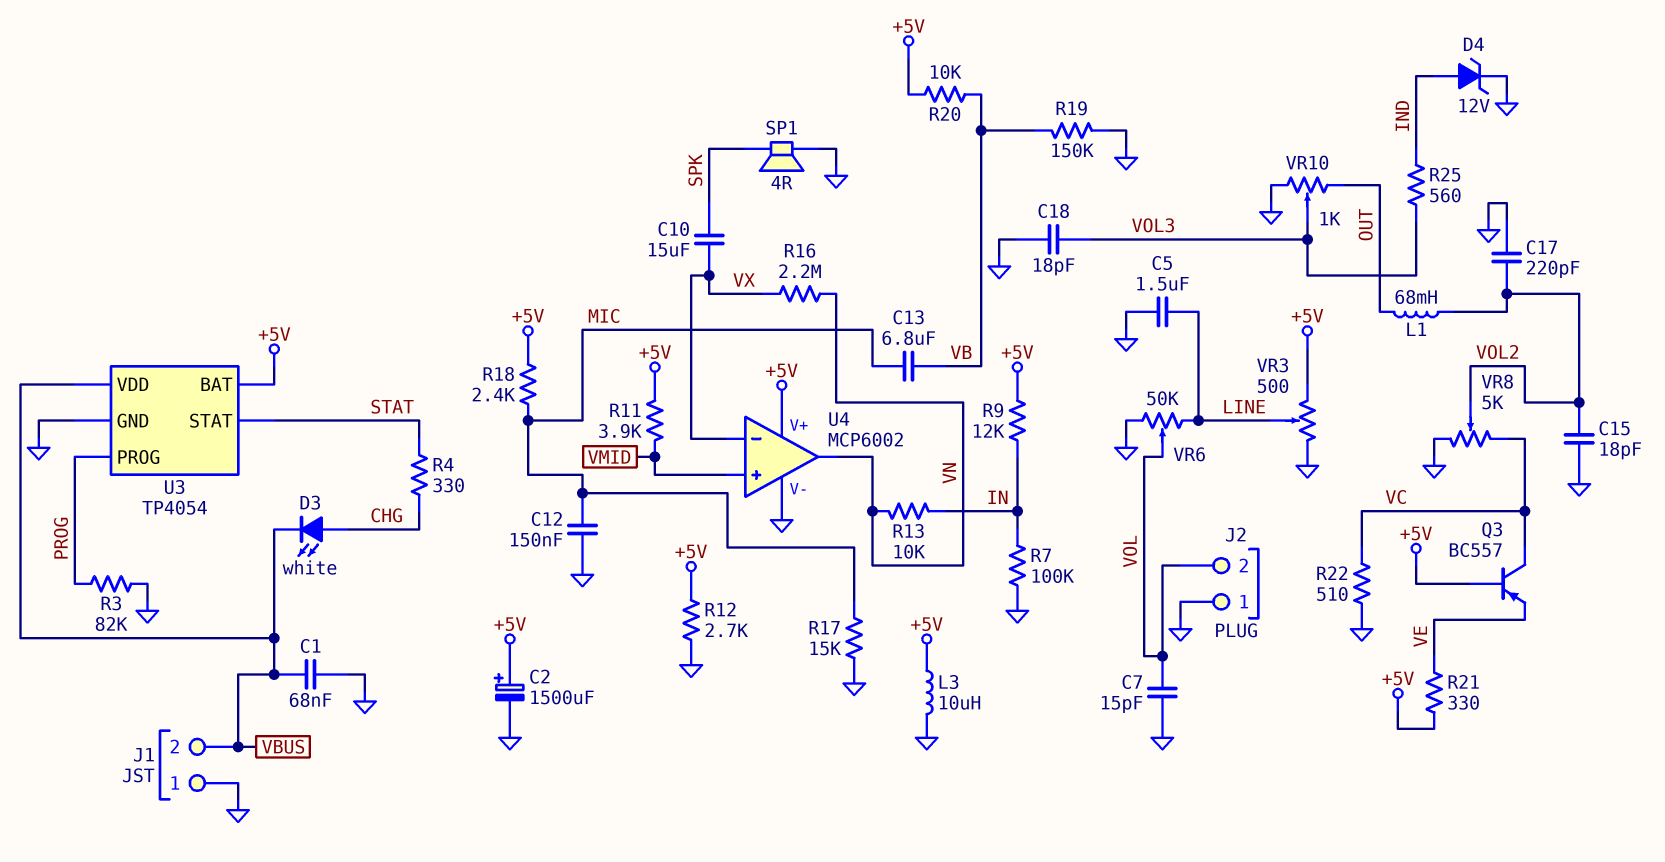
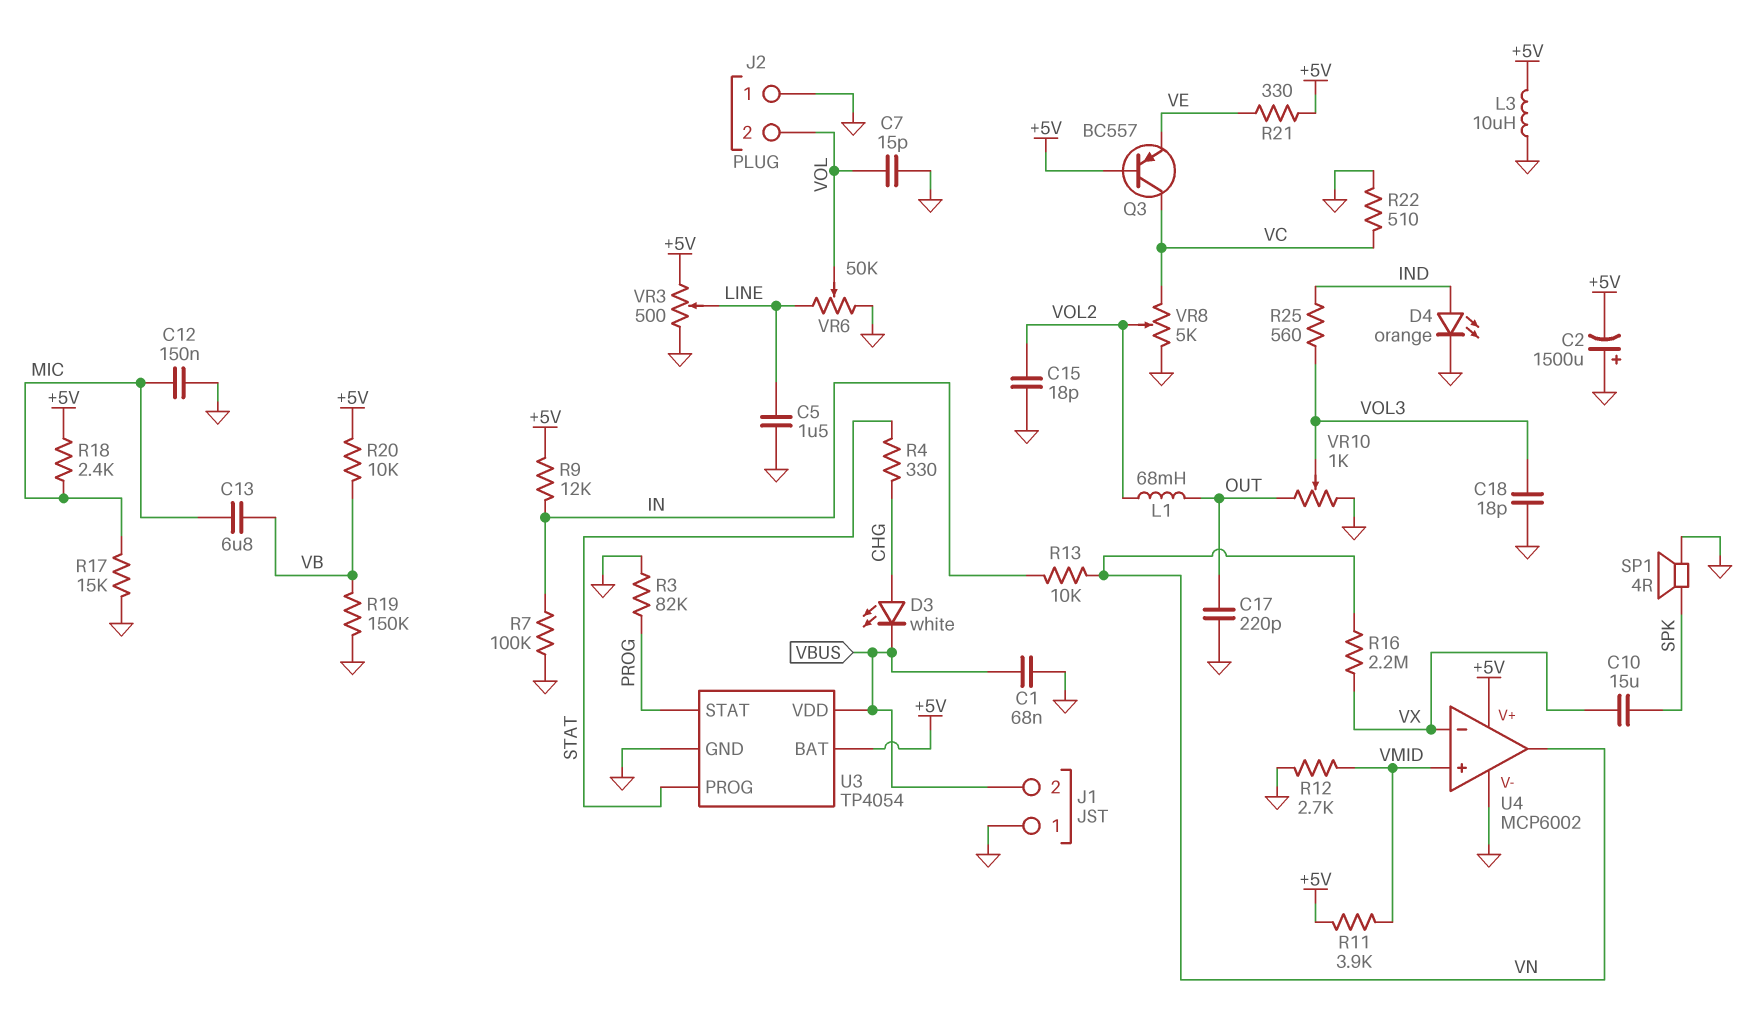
C2: 1500uF (plus +5V, minus GND) -> 1500uF (plus GND, minus +5V)
C17: 220pF (GND, VOL2) -> 220pF (GND, OUT)
D4: zener 12V (A IND, K GND) -> LED orange (A IND, K GND)
R12: 2.7k (+5V, GND) -> 2.7k (GND, VMID)
U3 pin PROG: PROG -> STAT
U3 pin STAT: STAT -> PROG

